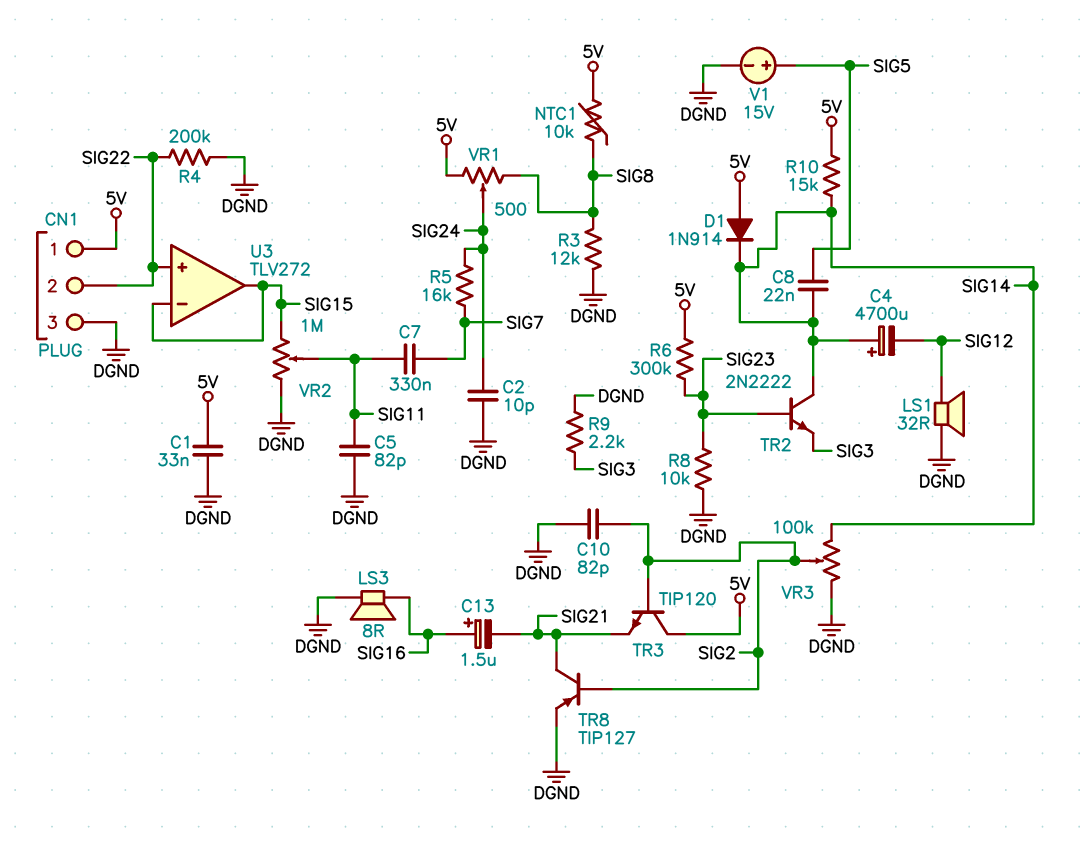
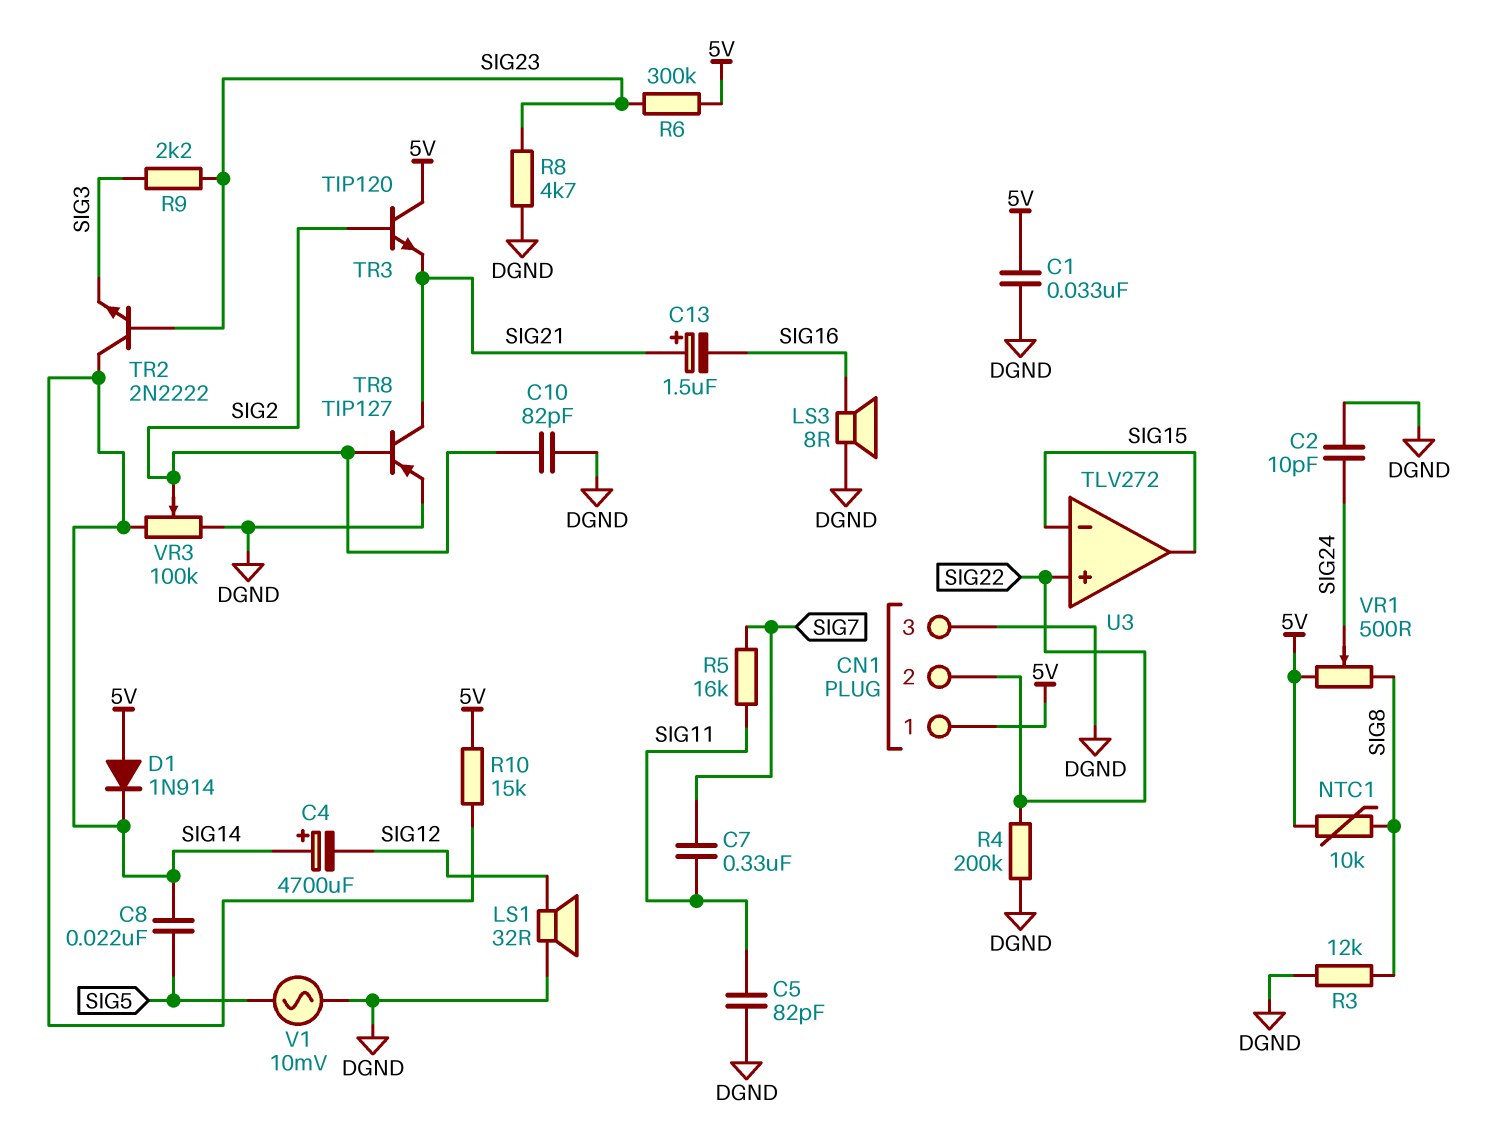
C13: 1.5uF (plus SIG16, minus SIG21) -> 1.5uF (plus SIG21, minus SIG16)
R5: 16k (SIG7, SIG24) -> 16k (SIG7, SIG11)
R8: 10k (DGND, SIG23) -> 4.7k (DGND, SIG23)
R9: 2.2k (DGND, SIG3) -> 2.2k (SIG3, SIG23)
V1: 15V (plus SIG5, minus DGND) -> AC 10mV (DGND, SIG5)
VR2: 1M (DGND, SIG15, wiper SIG11) -> none

